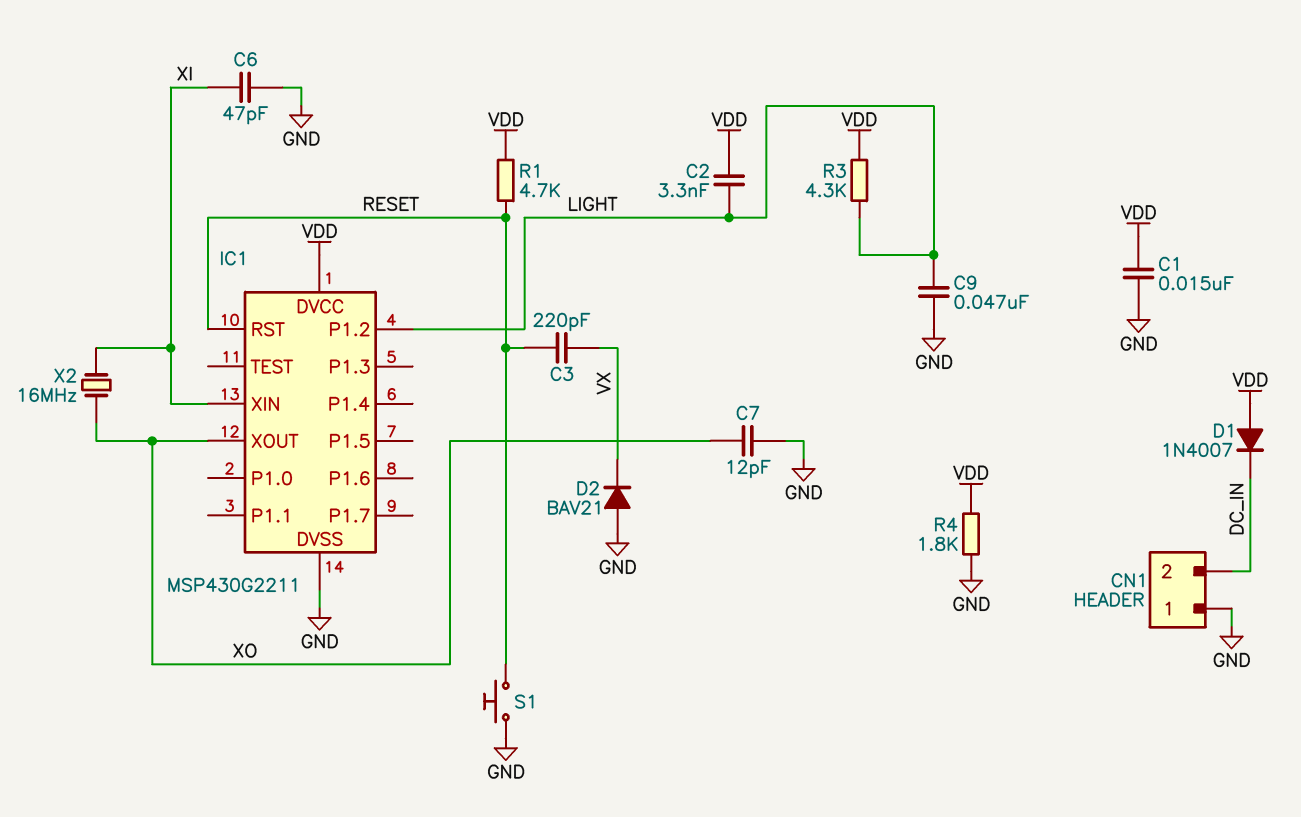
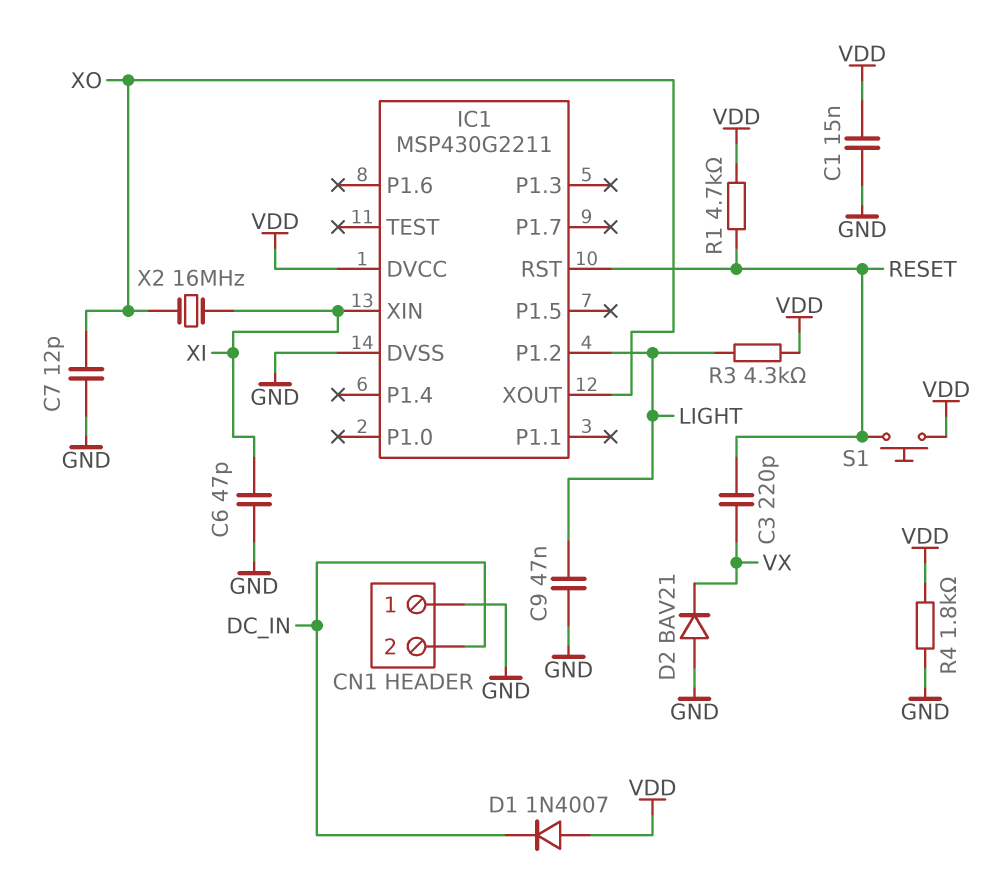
C2: 3.3nF (LIGHT, VDD) -> none
S1: button (GND, RESET) -> button (RESET, VDD)

